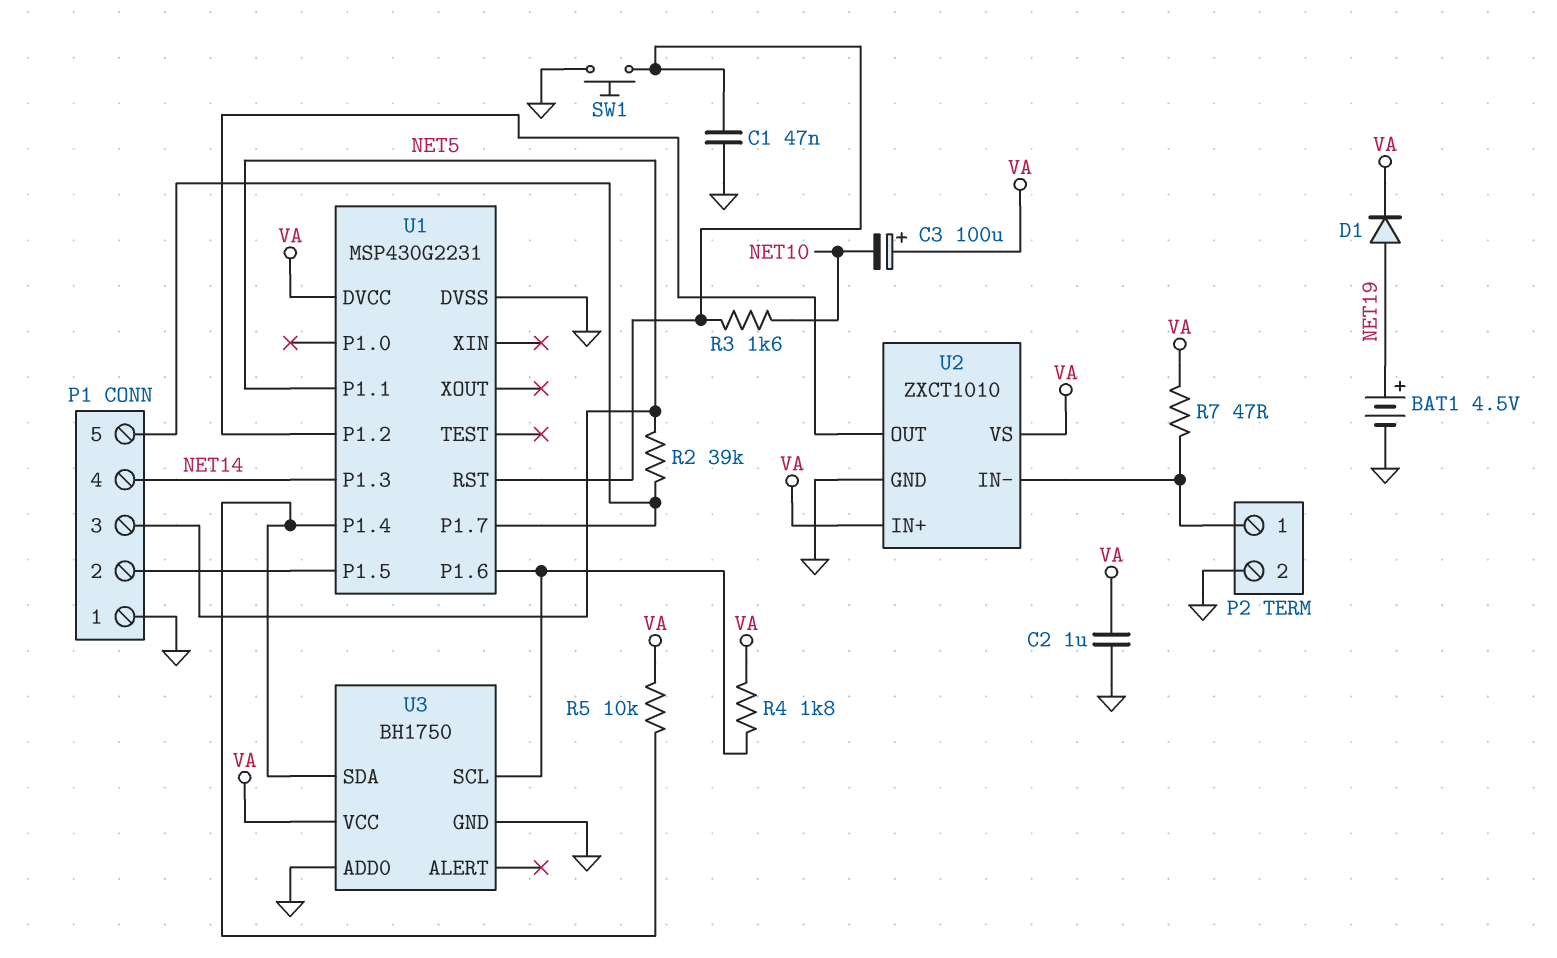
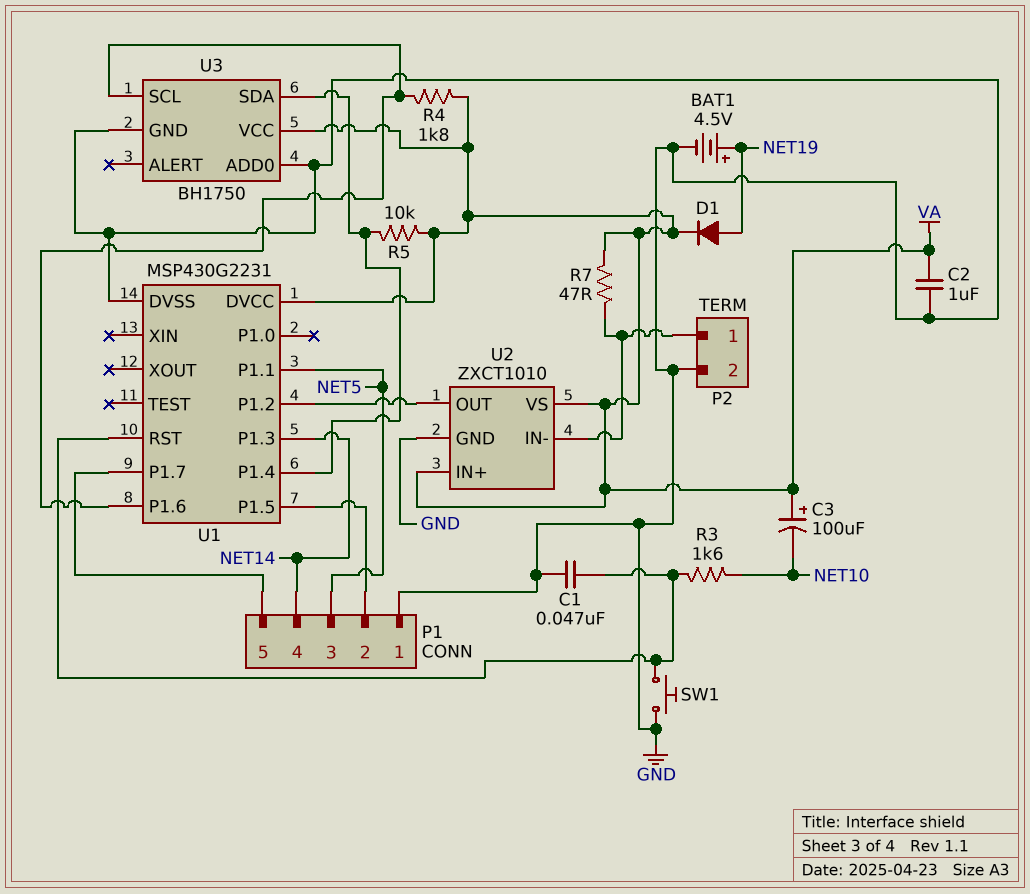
R2: 39k (NET5, P1/5) -> none

